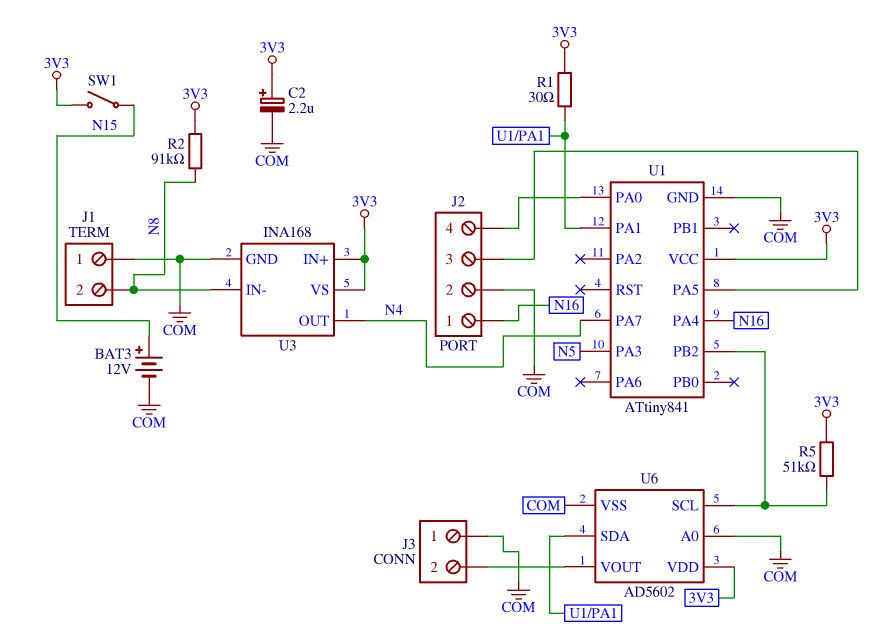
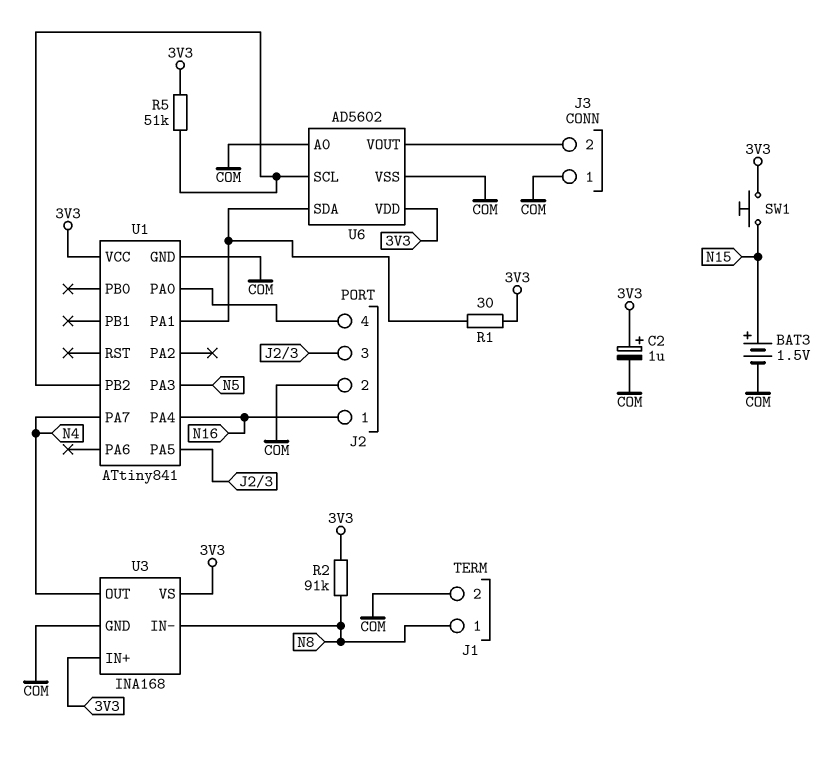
BAT3: 12V (plus N15, minus COM) -> 1.5V (plus N15, minus COM)
C2: 2.2uF (plus 3V3, minus COM) -> 1uF (plus 3V3, minus COM)
J1 pin 1: COM -> N8
J1 pin 2: N8 -> COM
SW1: switch (3V3, N15) -> button (3V3, N15)

